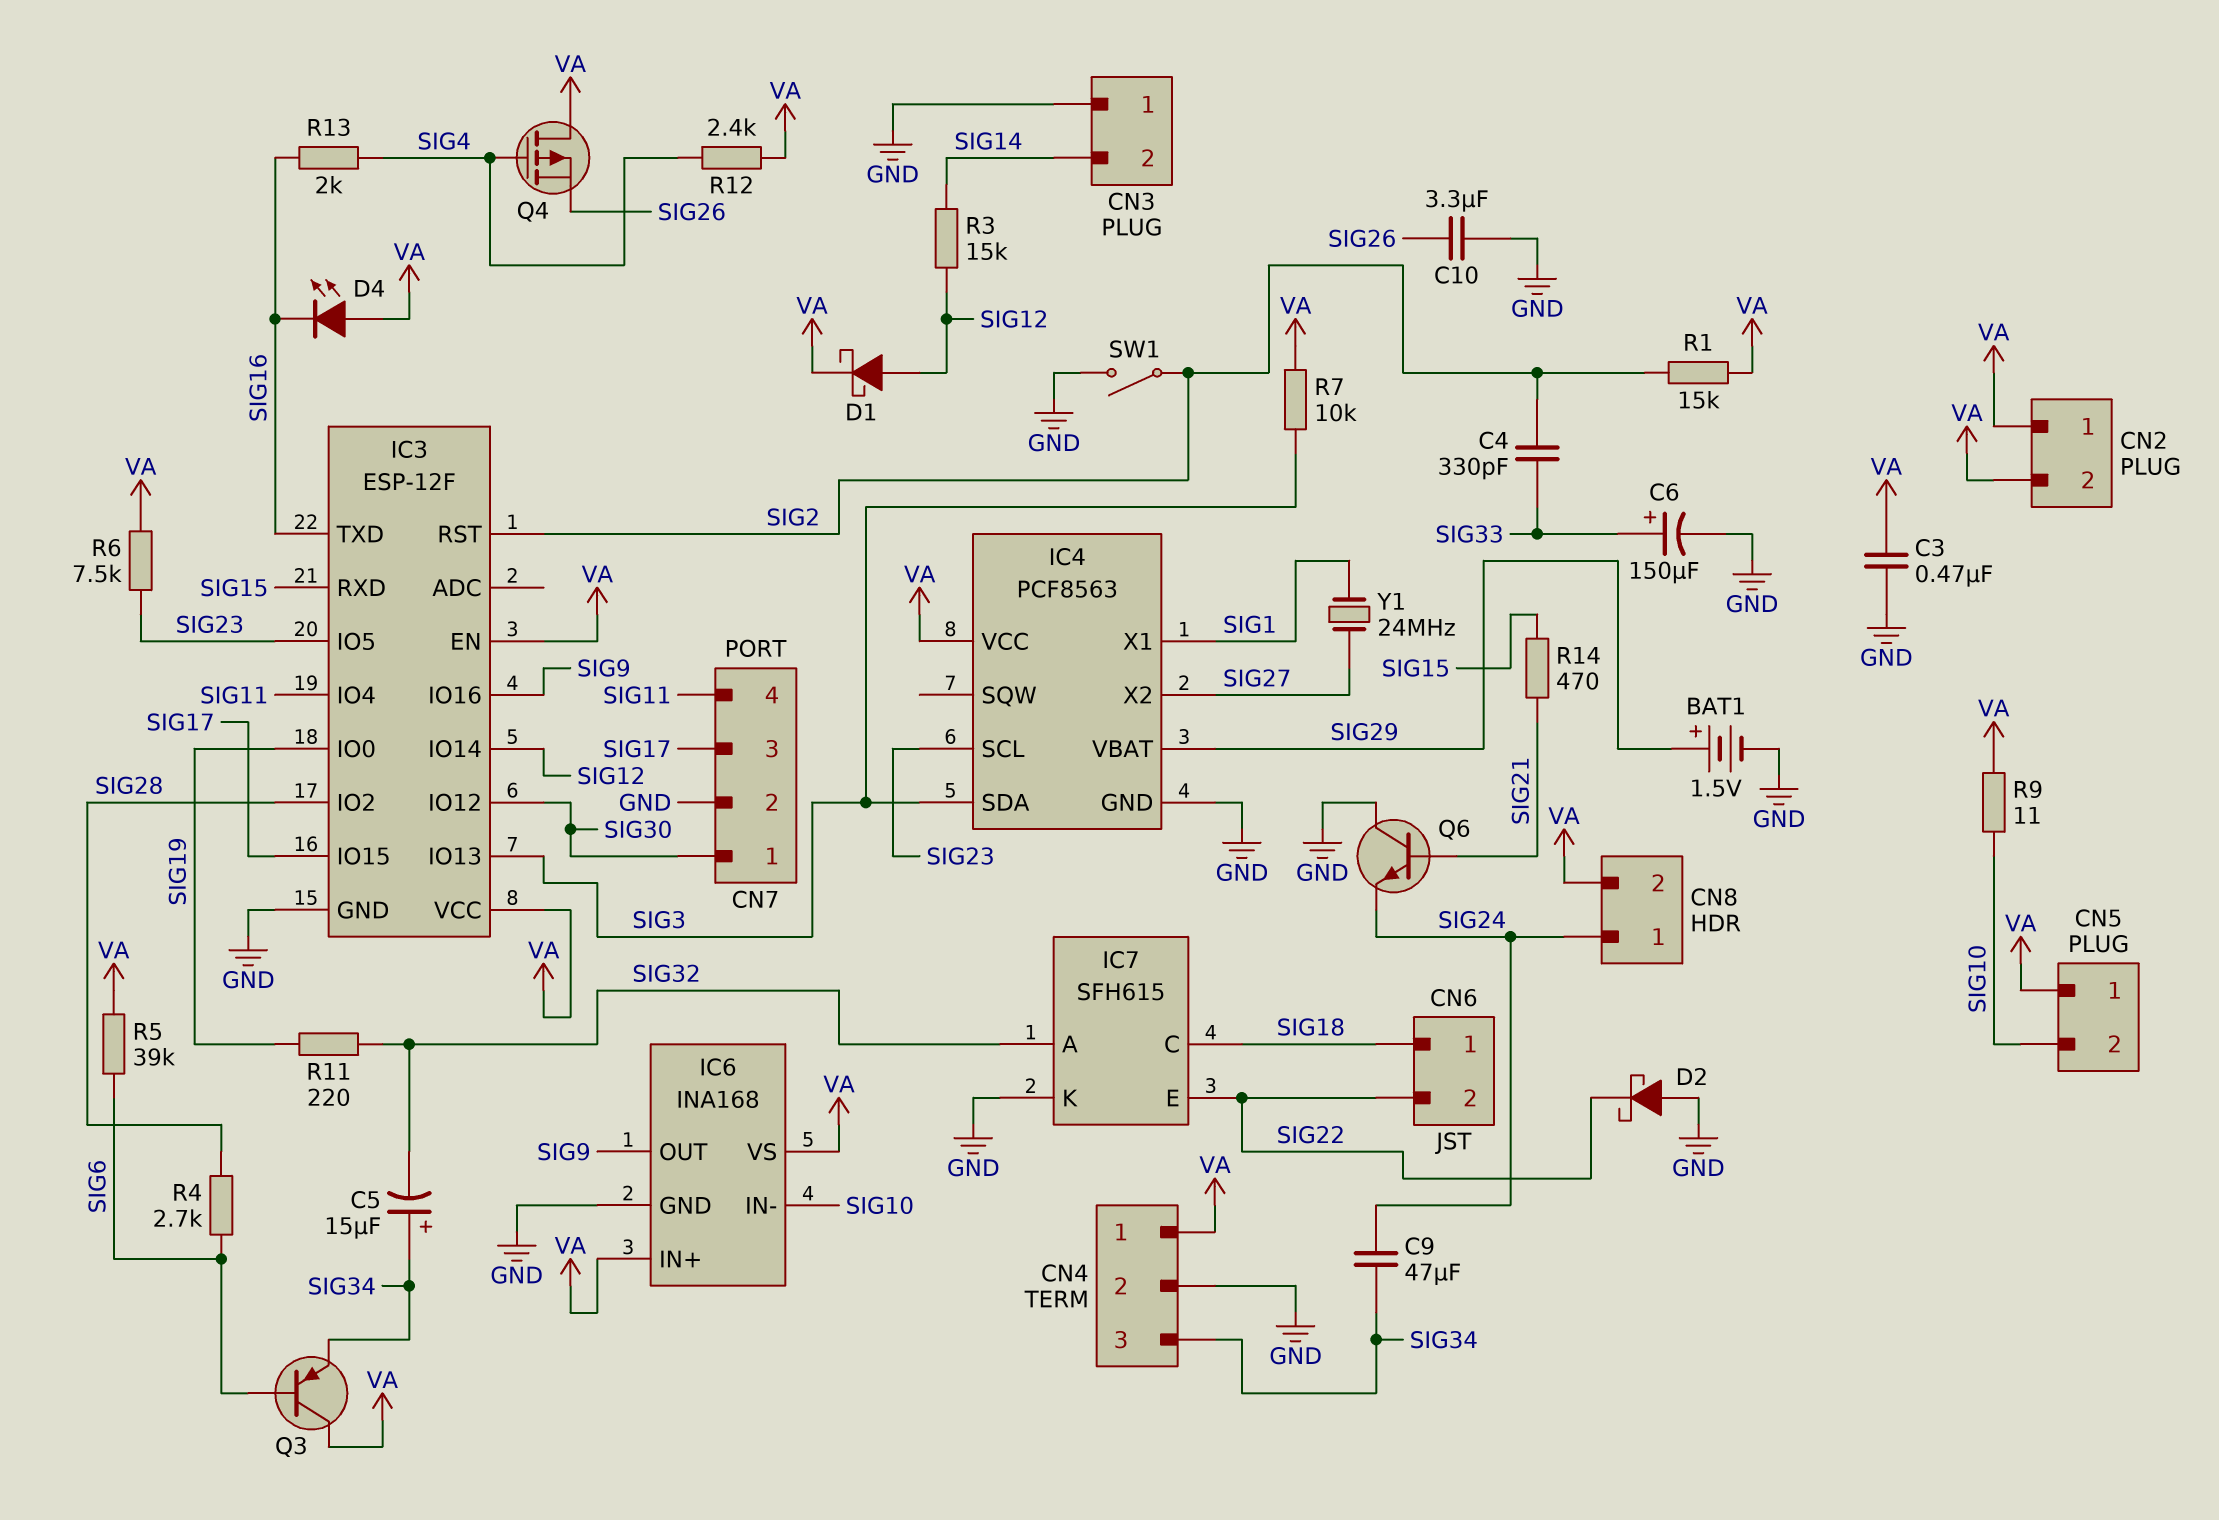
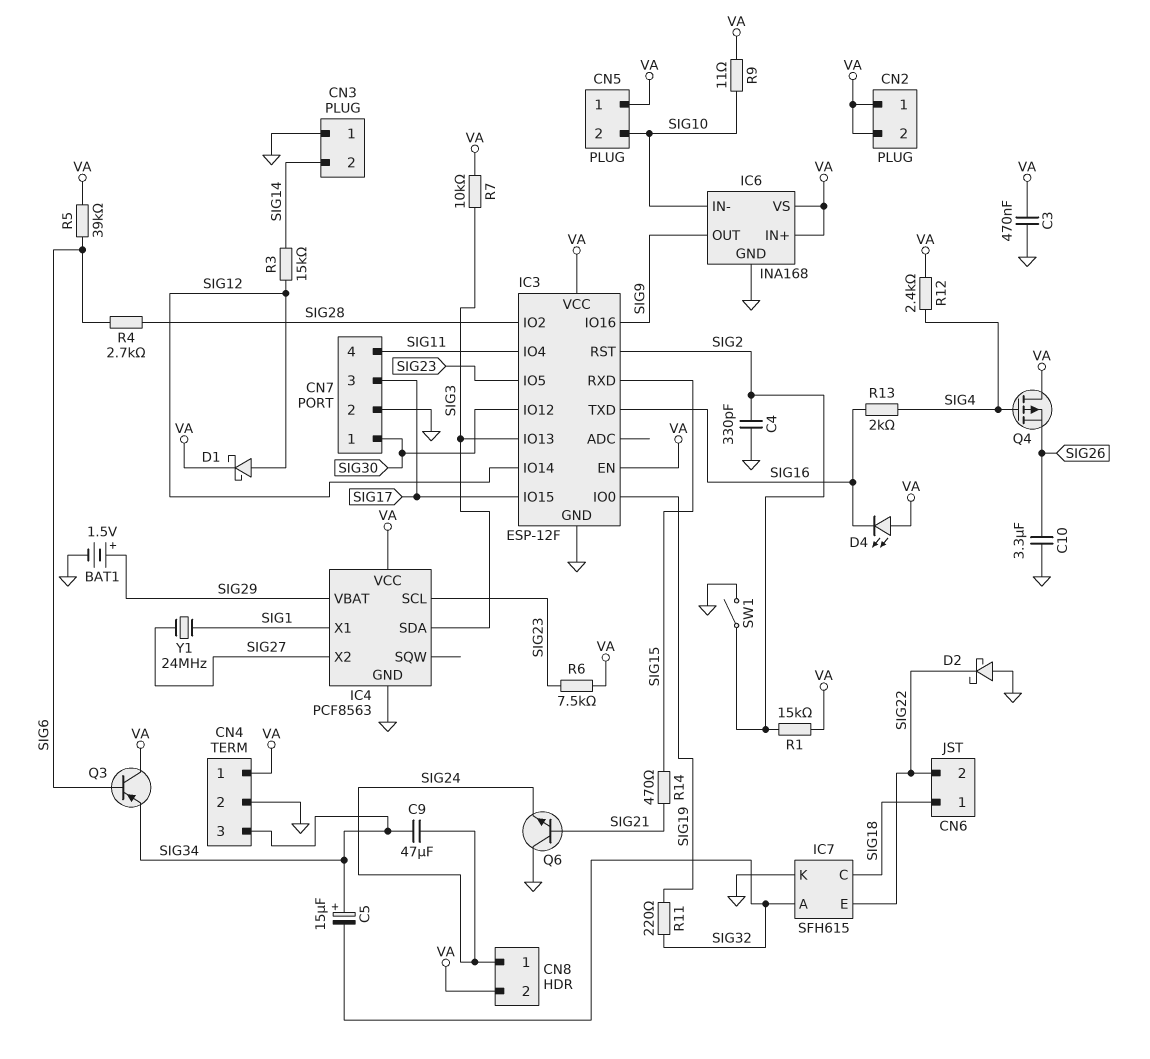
C4: 330pF (SIG2, SIG33) -> 330pF (GND, SIG2)
C6: 150uF (plus SIG33, minus GND) -> none

